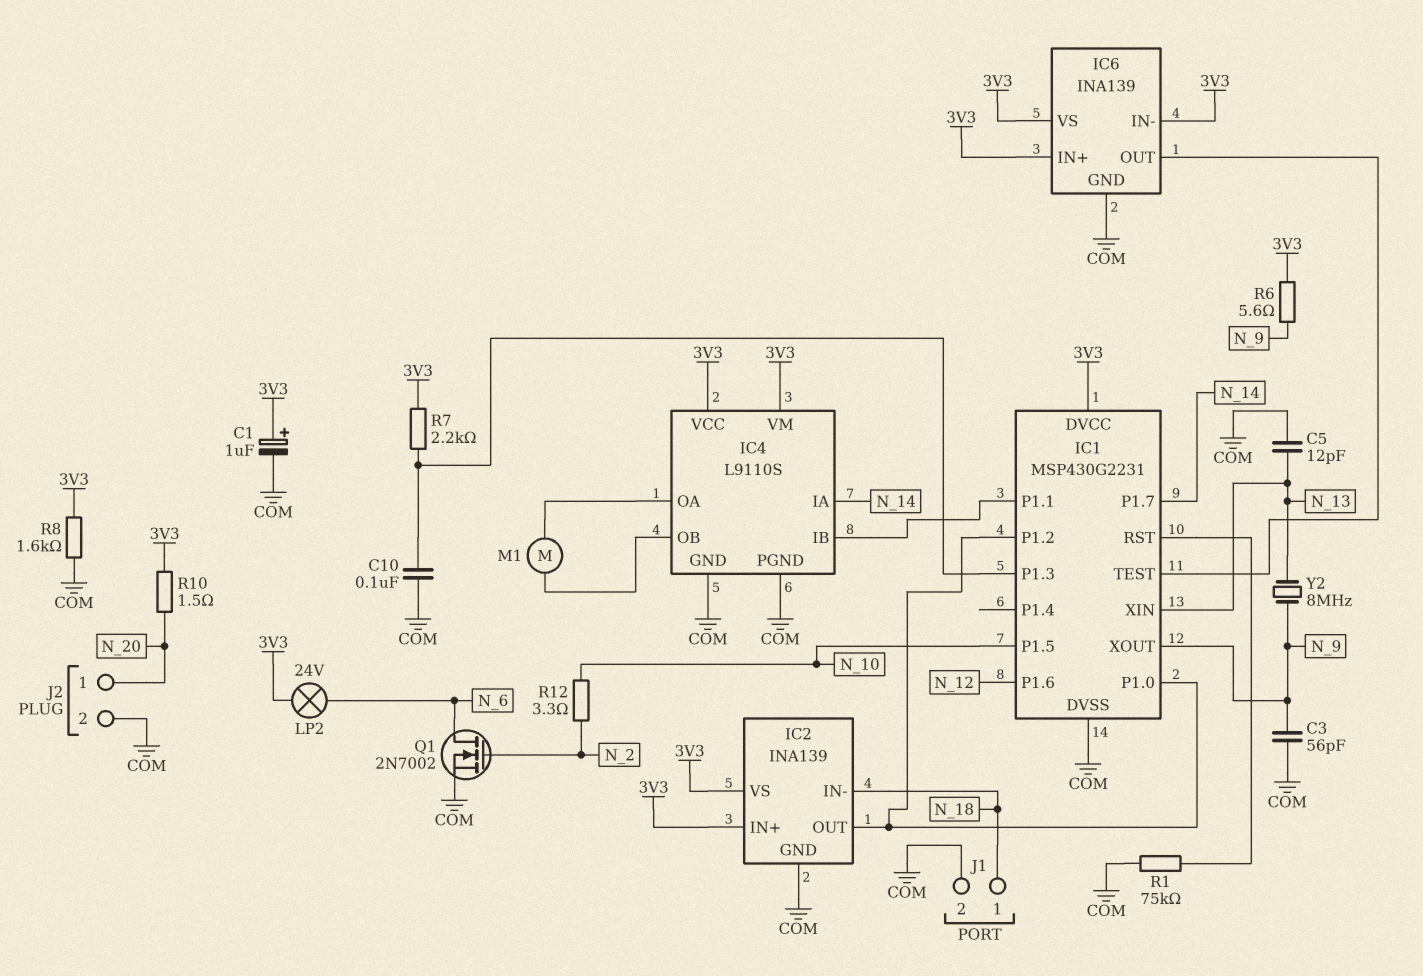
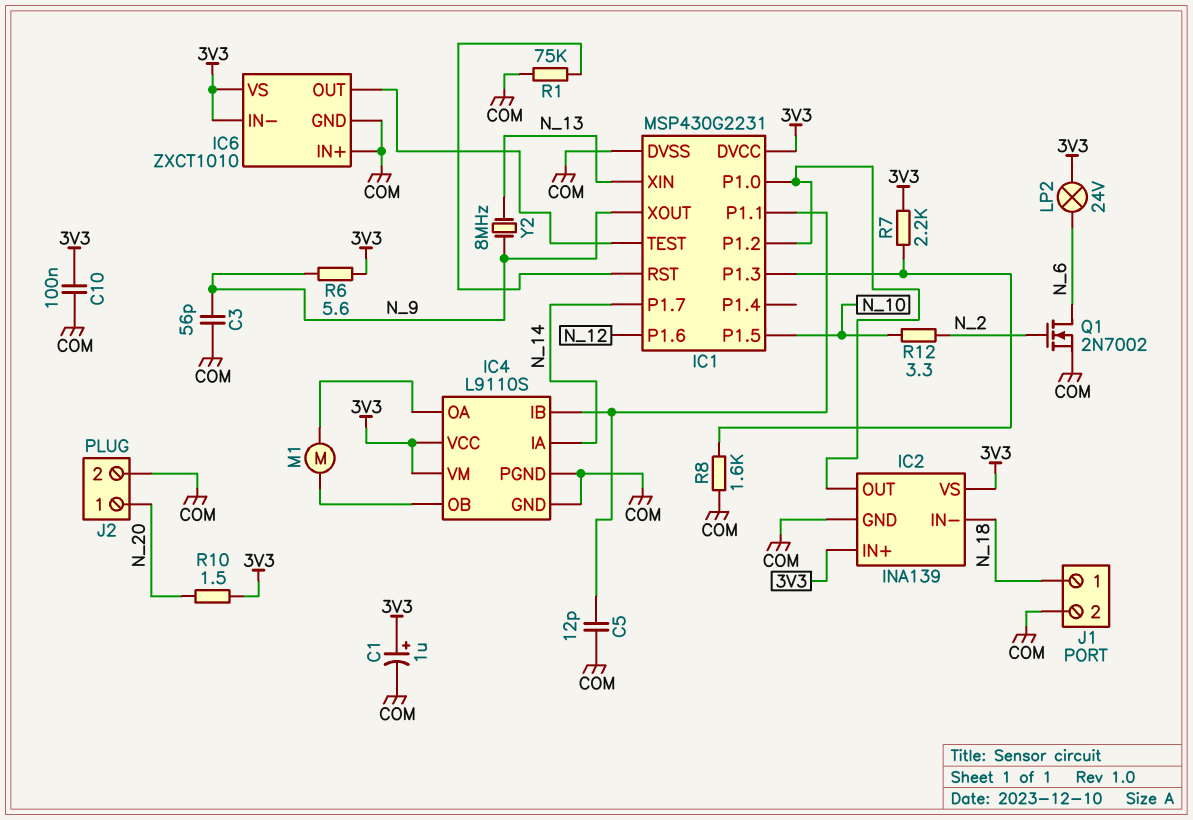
C5: 12pF (COM, N_13) -> 12pF (COM, IC1/P1.1)
C10: 100nF (COM, IC1/P1.3) -> 100nF (3V3, COM)
IC6: INA139 -> ZXCT1010
IC6 pin IN+: 3V3 -> COM
R8: 1.6k (3V3, COM) -> 1.6k (COM, IC1/P1.3)

